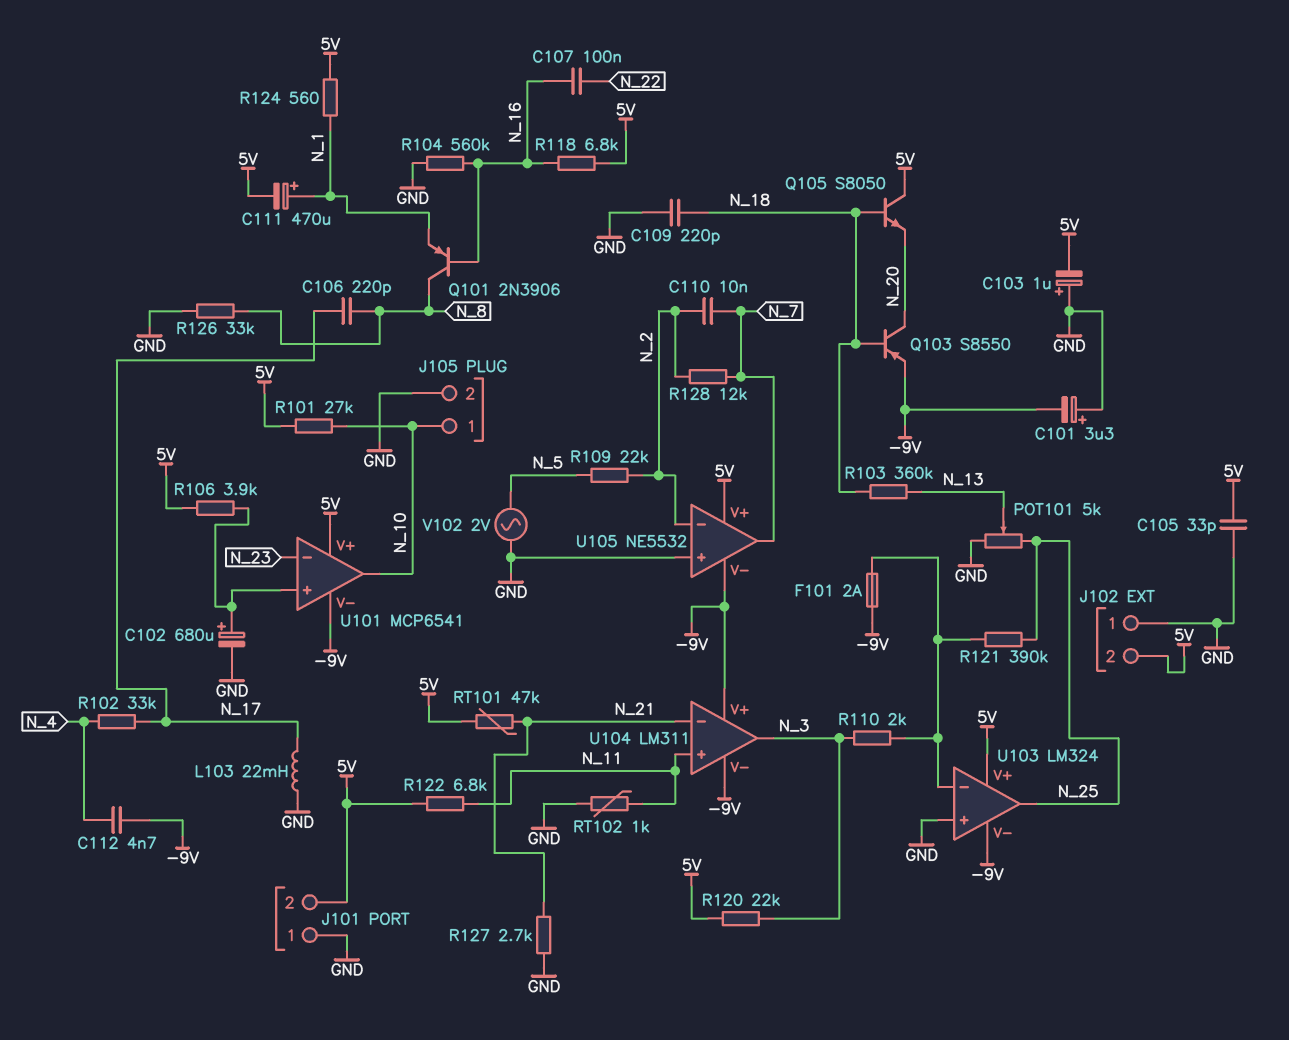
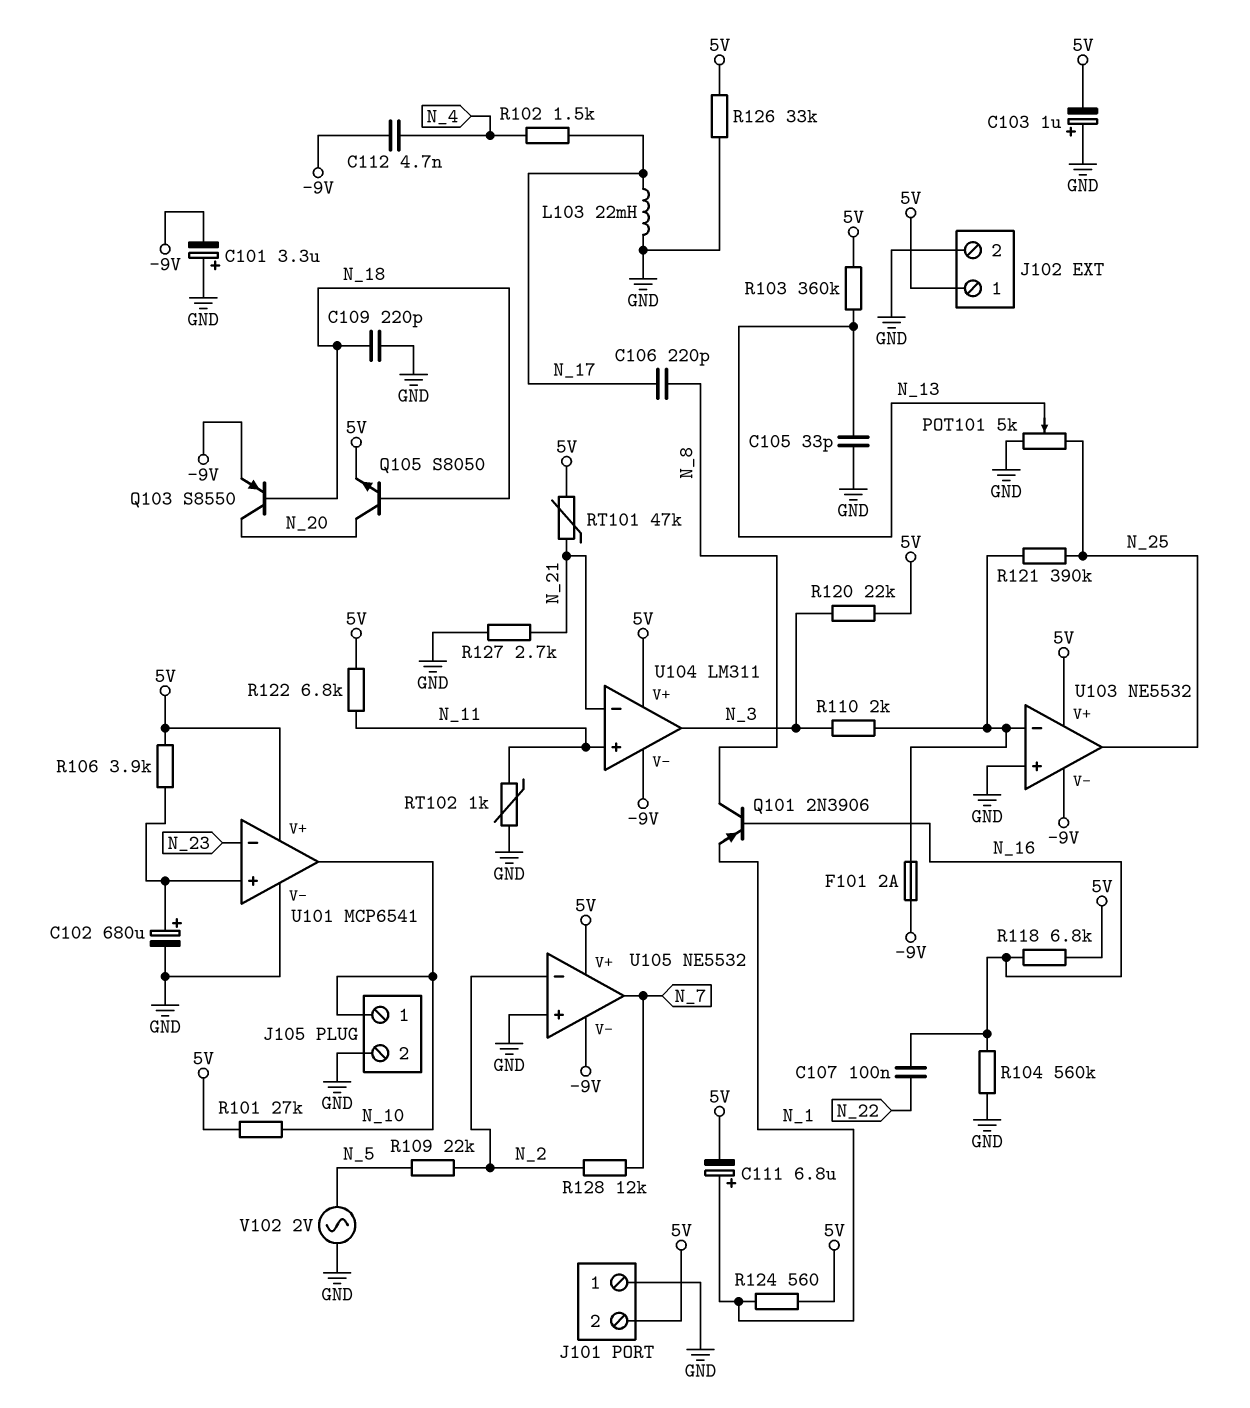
C105: 33pF (5V, GND) -> 33pF (GND, N_13)
C110: 10nF (N_2, N_7) -> none
C111: 470uF (plus N_1, minus 5V) -> 6.8uF (plus N_1, minus 5V)
J102 pin 1: GND -> 5V
J102 pin 2: 5V -> GND
Q105: NPN S8050 (B N_18, C 5V, E N_20) -> NPN S8050 (B N_18, C N_20, E 5V)
R102: 33k (N_4, N_17) -> 1.5k (N_4, N_17)
R103: 360k (N_13, N_18) -> 360k (5V, N_13)
R126: 33k (GND, N_8) -> 33k (5V, GND)
U101 pin V-: -9V -> GND
U103: LM324 -> NE5532
U104 pin V+: -9V -> 5V

